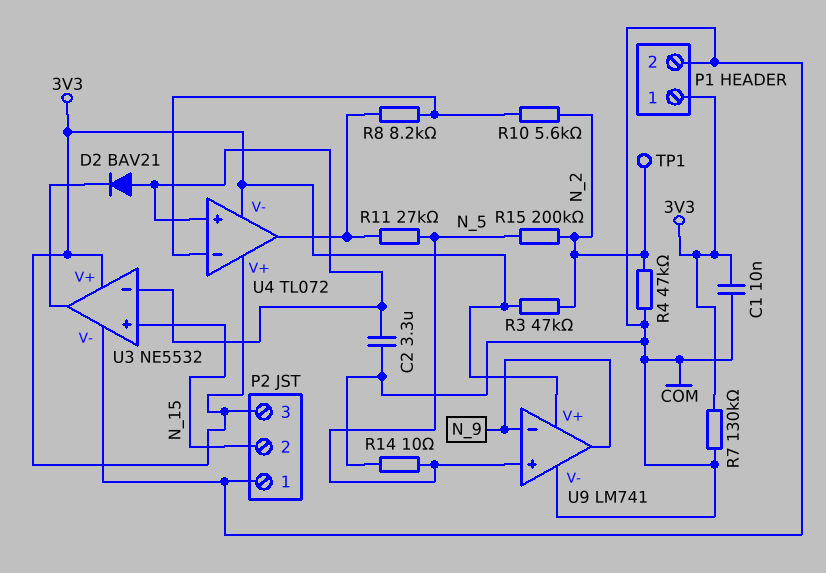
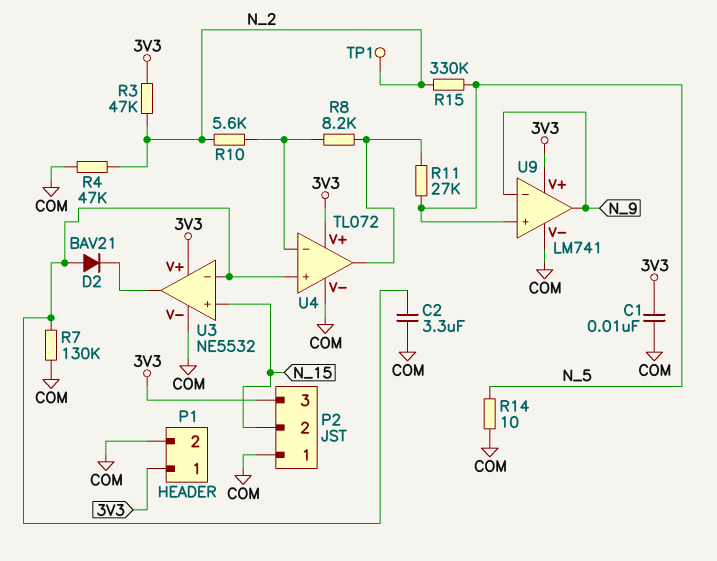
R7: 130k (3V3, COM) -> 130k (COM, U3/in-)
R15: 200k (N_2, N_5) -> 330k (N_2, N_5)
U4 pin V-: 3V3 -> COM

